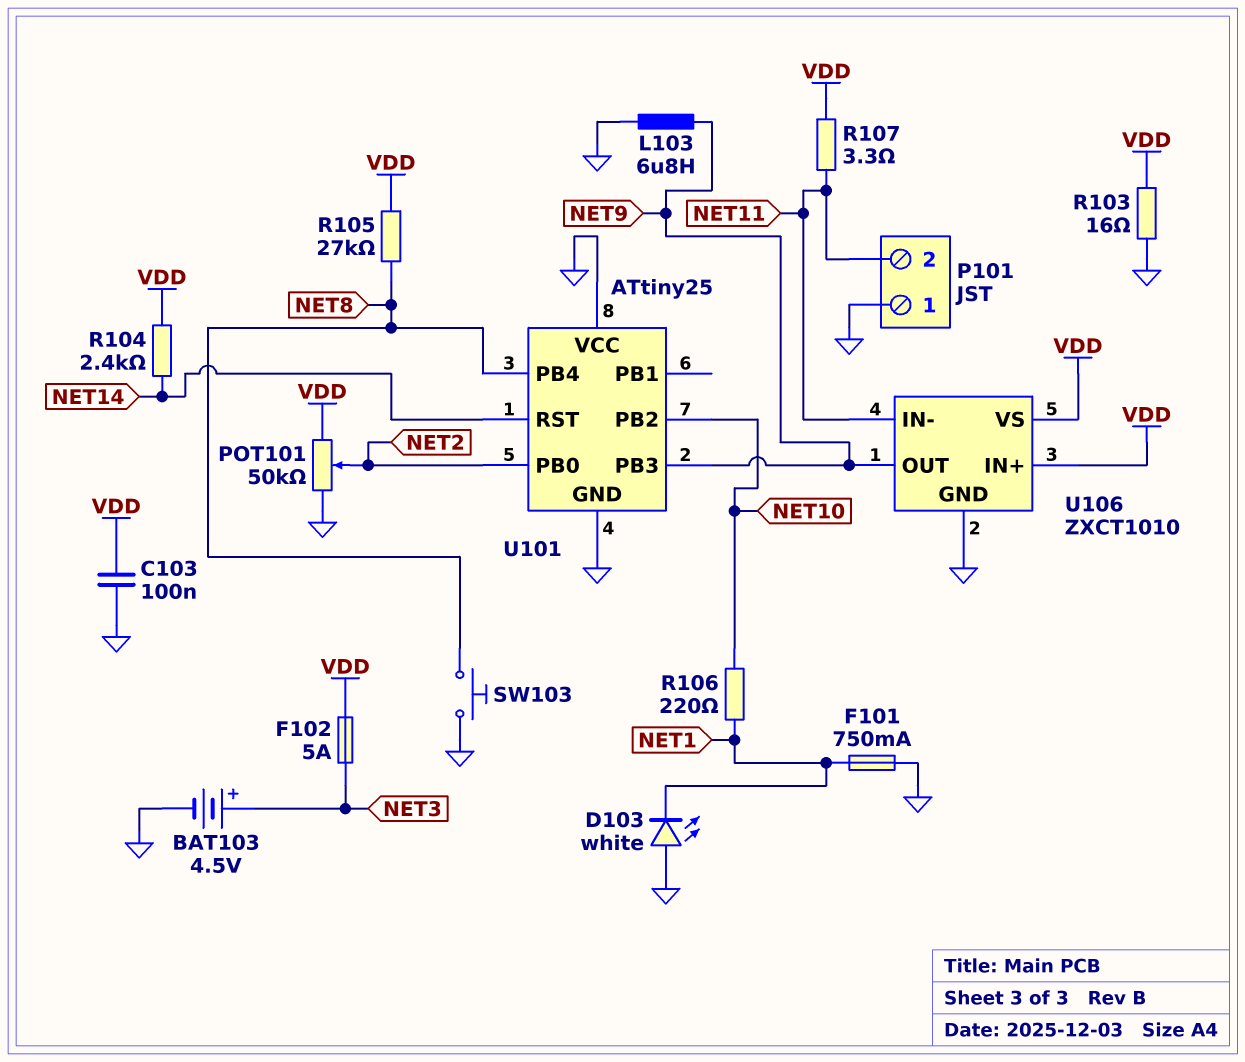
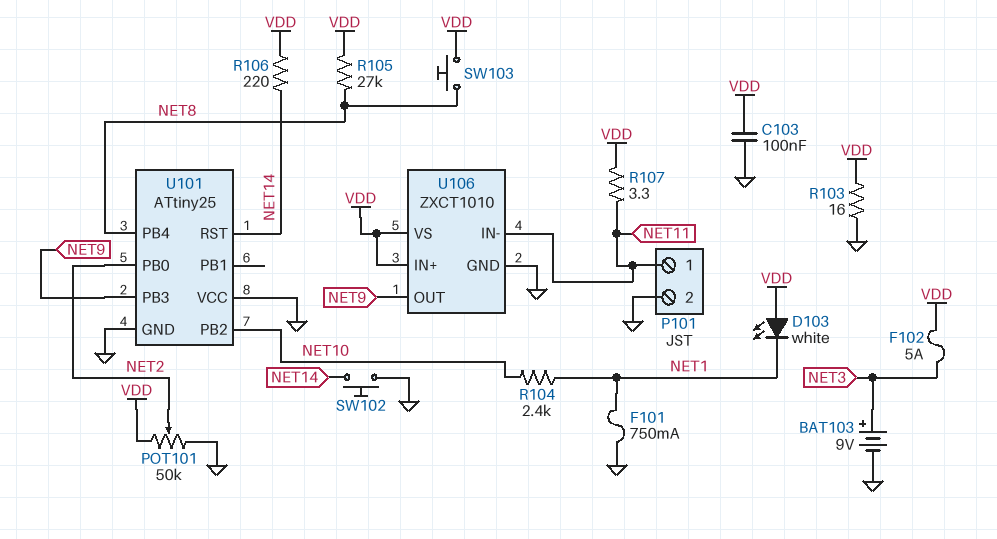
BAT103: 4.5V (plus NET3, minus GND) -> 9V (plus NET3, minus GND)
D103: LED white (A GND, K NET1) -> LED white (A VDD, K NET1)
L103: 6.8uH (GND, NET9) -> none
P101 pin 1: GND -> NET11
P101 pin 2: NET11 -> GND
R104: 2.4k (NET14, VDD) -> 2.4k (NET1, NET10)
R106: 220 (NET1, NET10) -> 220 (NET14, VDD)
SW102: none -> button (GND, NET14)
SW103: button (GND, NET8) -> button (NET8, VDD)

